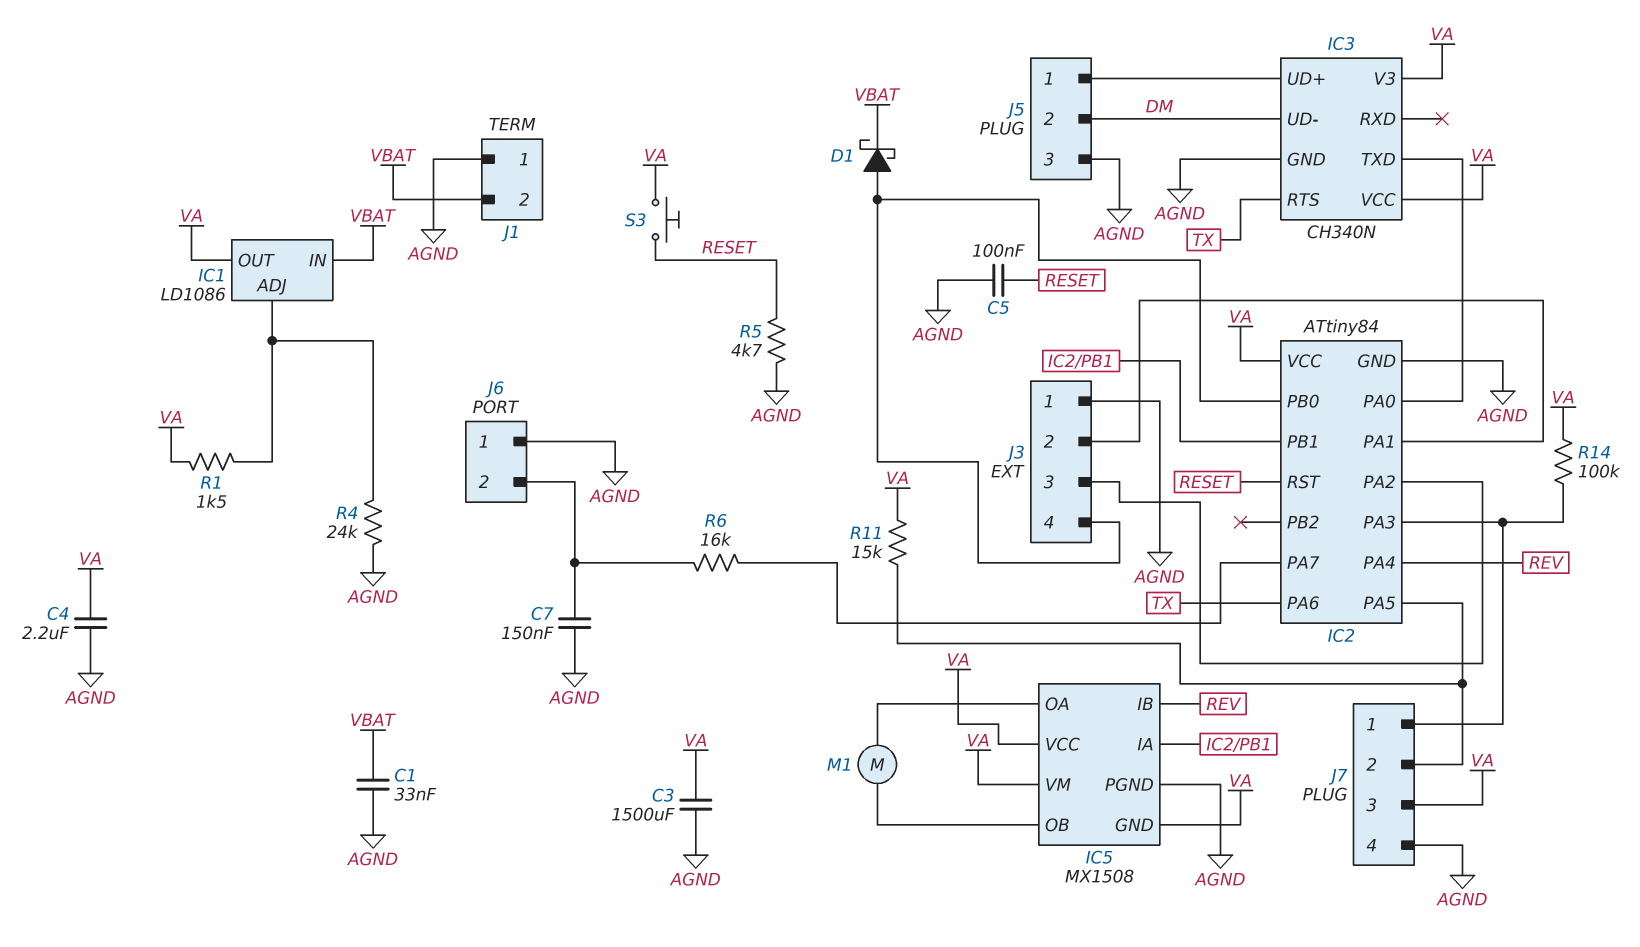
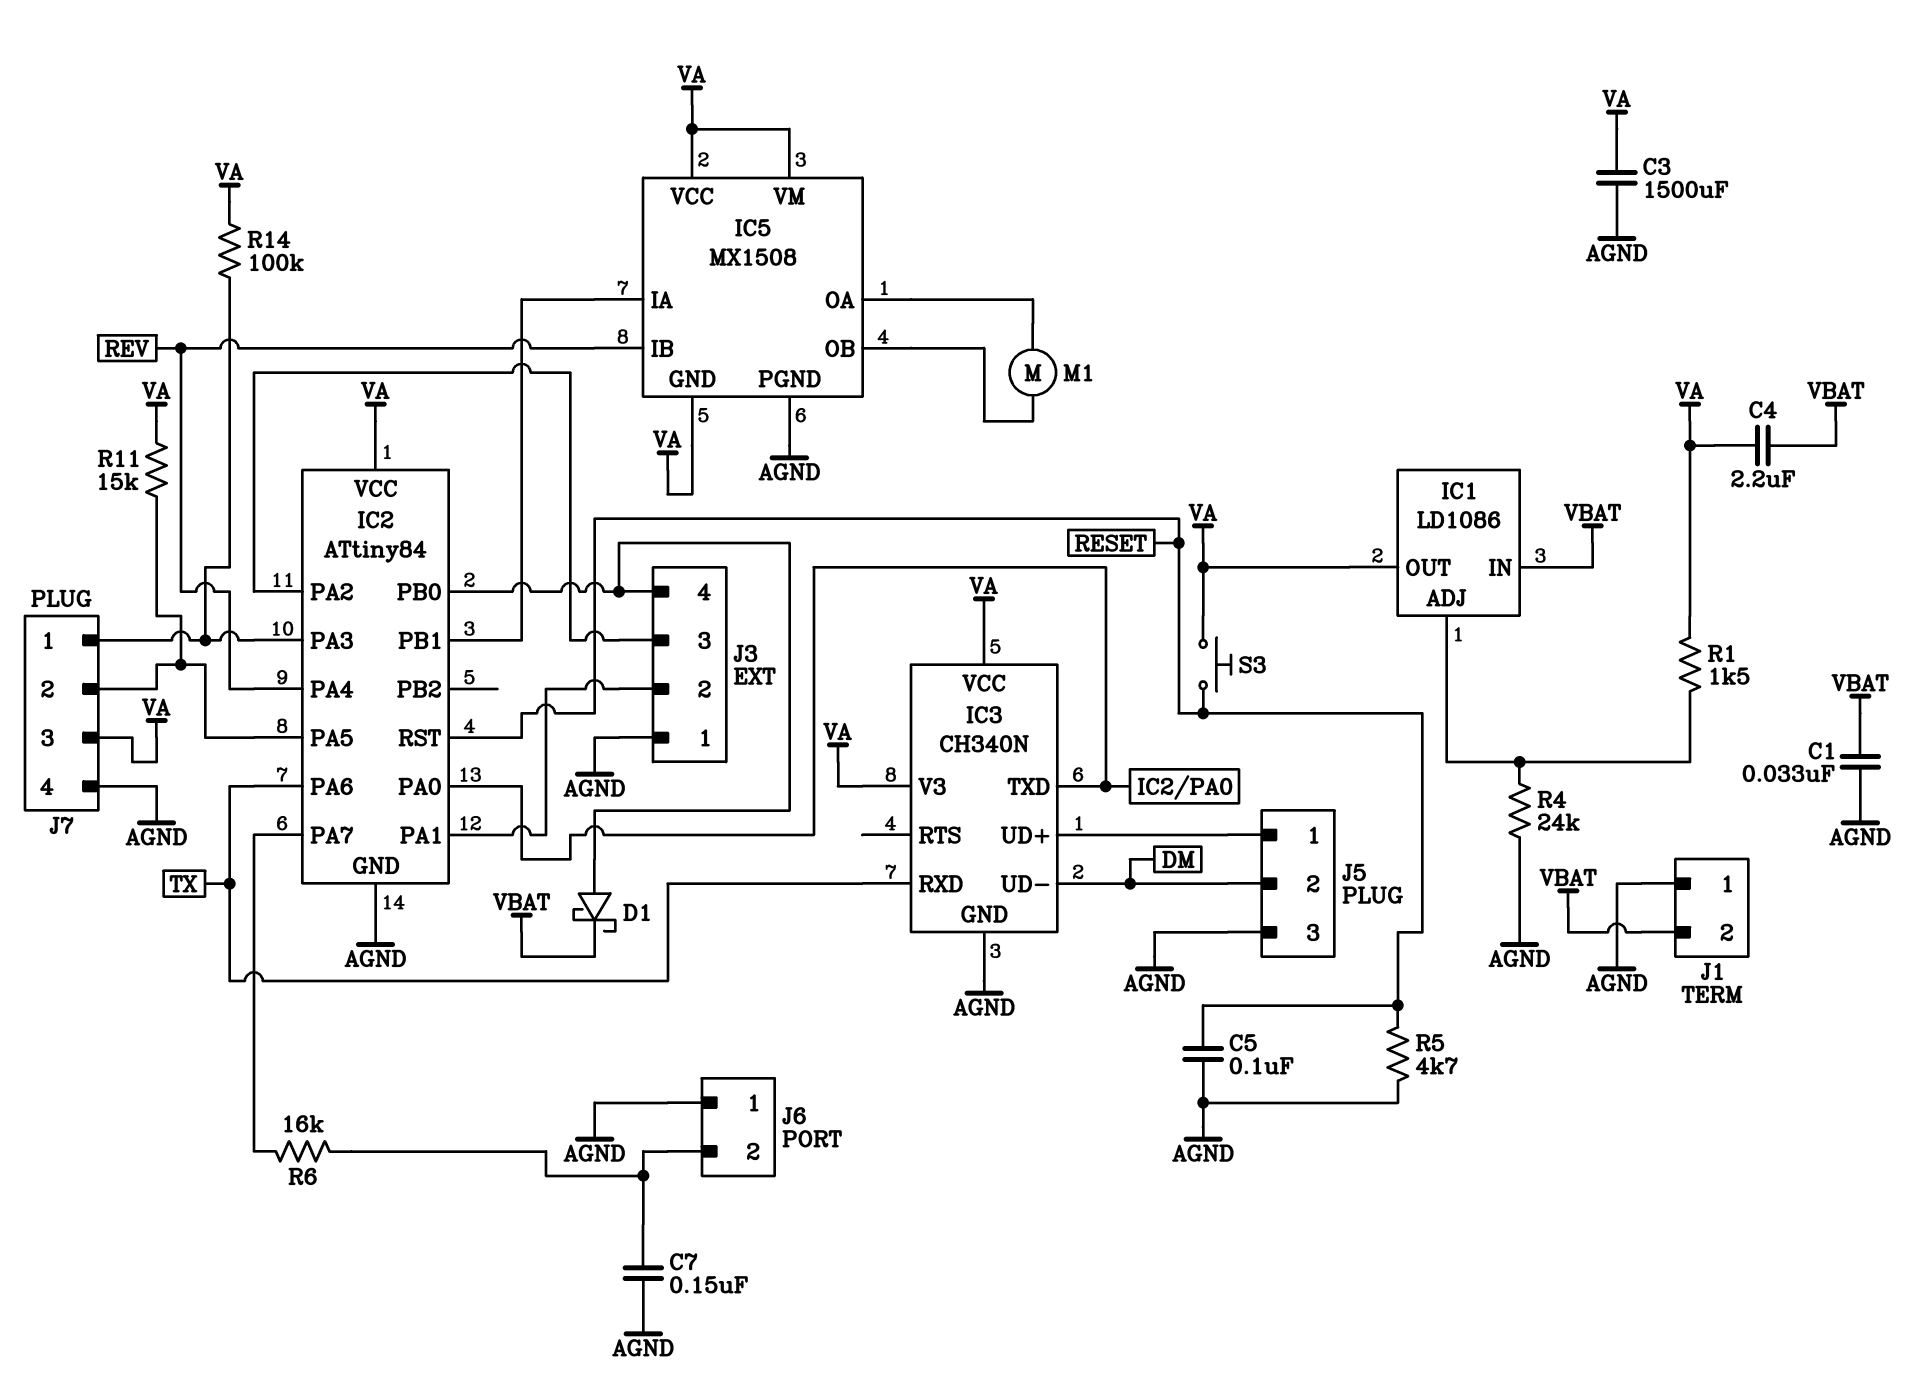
C4: 2.2uF (AGND, VA) -> 2.2uF (VA, VBAT)
IC3 pin RTS: TX -> none
IC3 pin RXD: none -> TX

